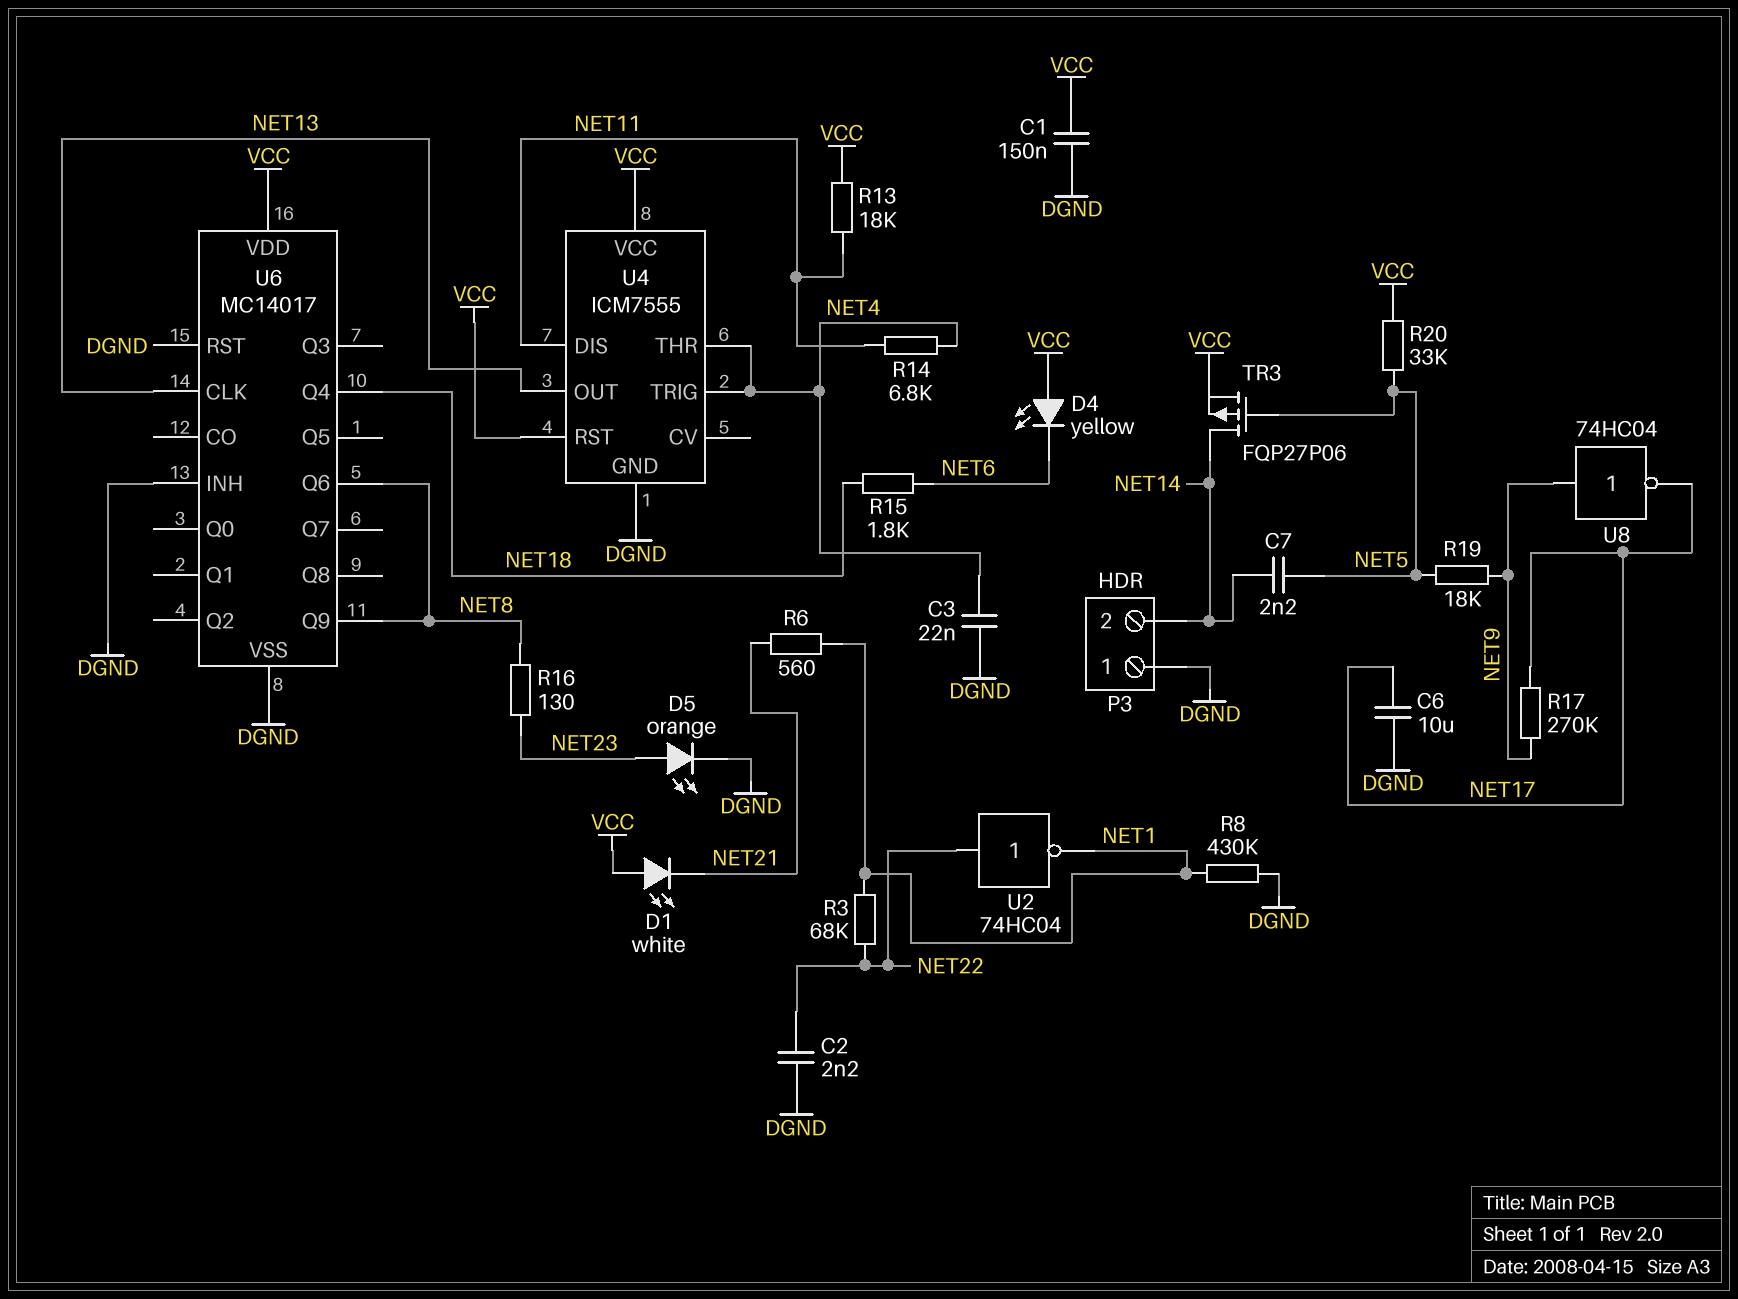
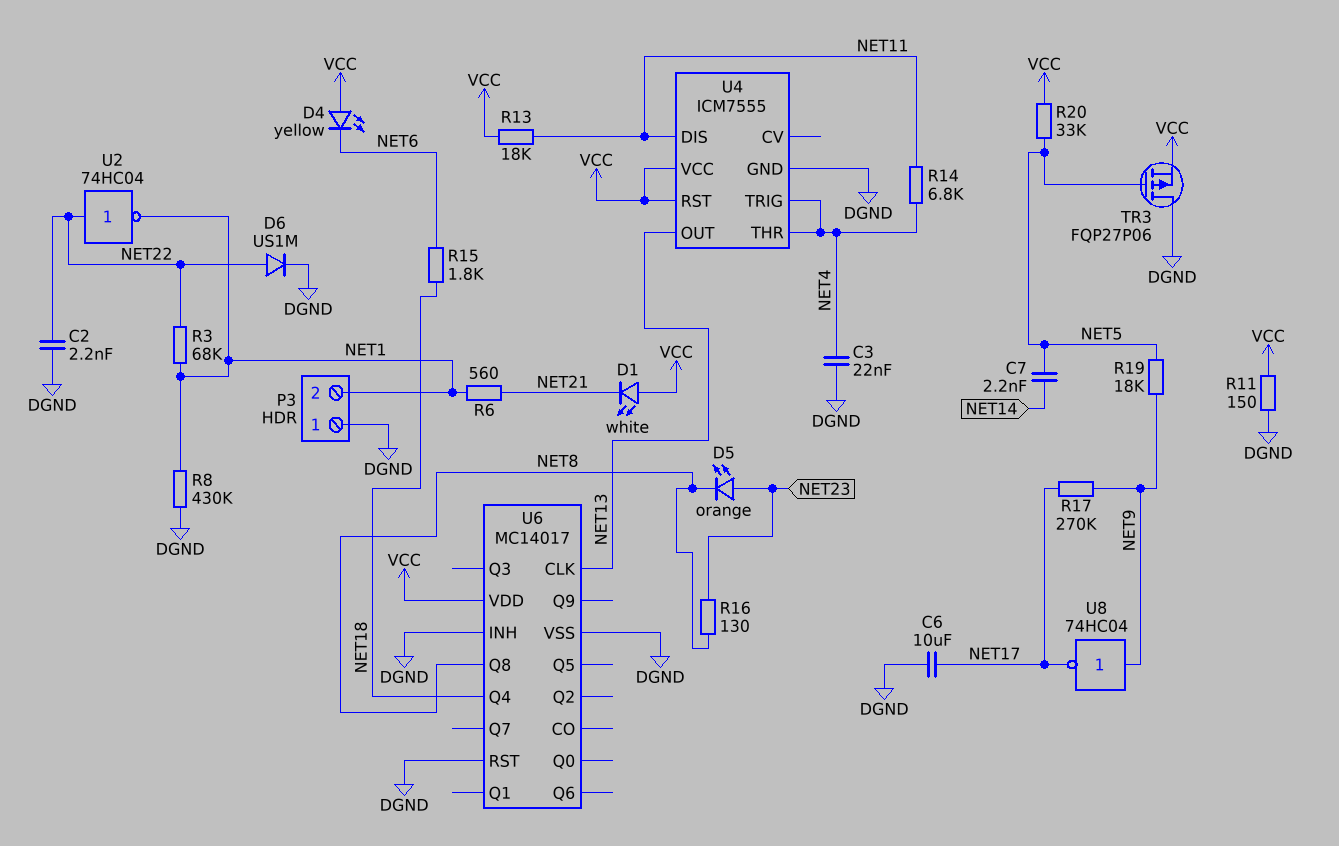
C1: 150nF (DGND, VCC) -> none
D5: LED orange (A NET23, K DGND) -> LED orange (A NET23, K NET8)
D6: none -> diode US1M (A NET22, K DGND)
P3 pin 2: NET14 -> NET1
R11: none -> 150 (DGND, VCC)
TR3: PMOS FQP27P06 (G NET5, D NET14, S VCC) -> PMOS FQP27P06 (G NET5, D DGND, S VCC)
U6 pin Q6: NET8 -> none
U6 pin Q8: none -> NET8
U6 pin Q9: NET8 -> none

